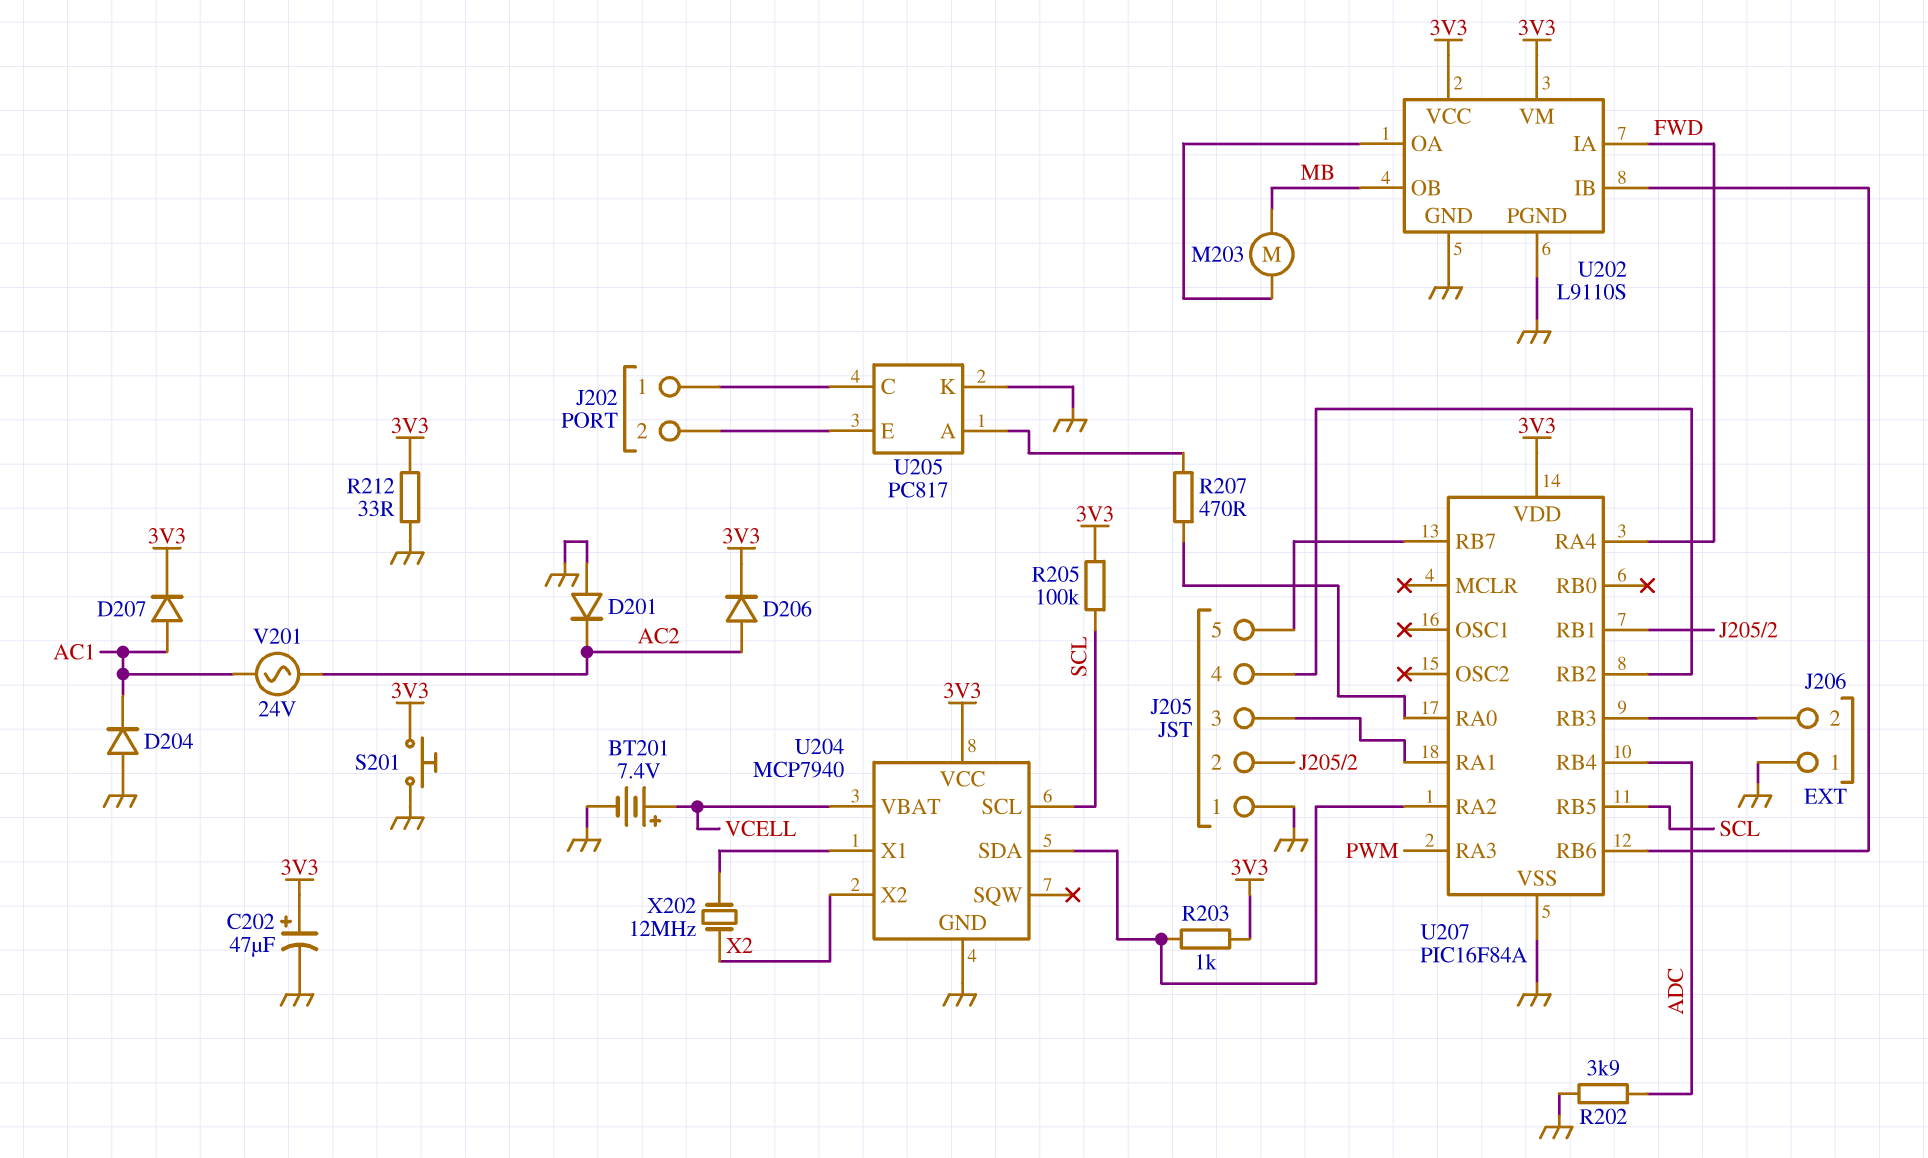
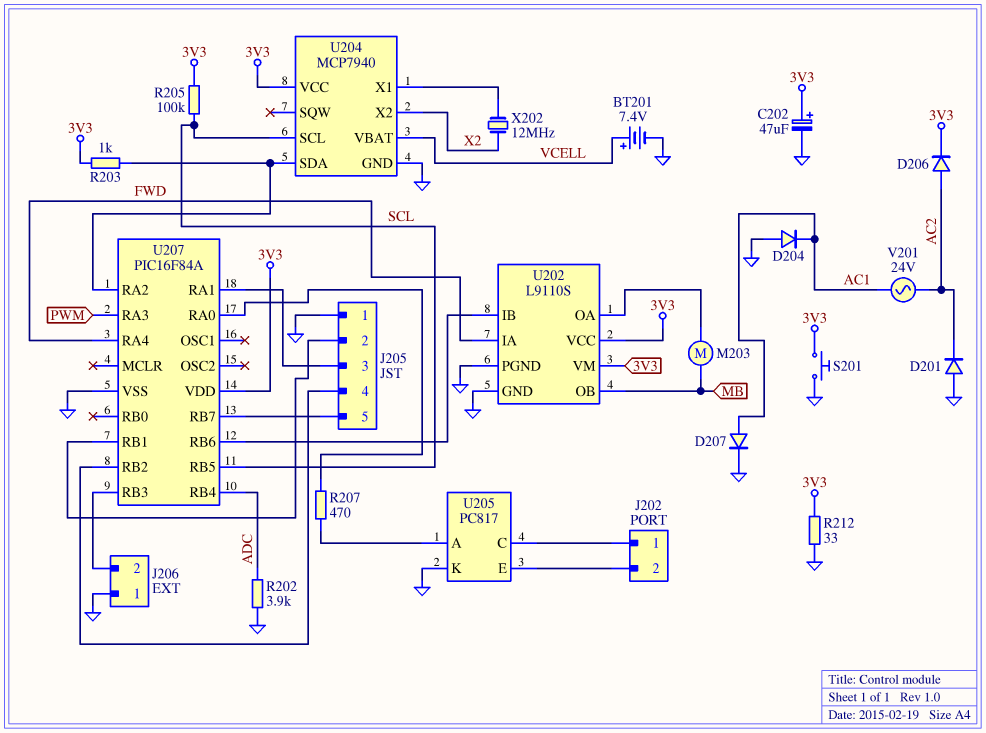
D207: diode (A AC1, K 3V3) -> diode (A AC1, K GND)

